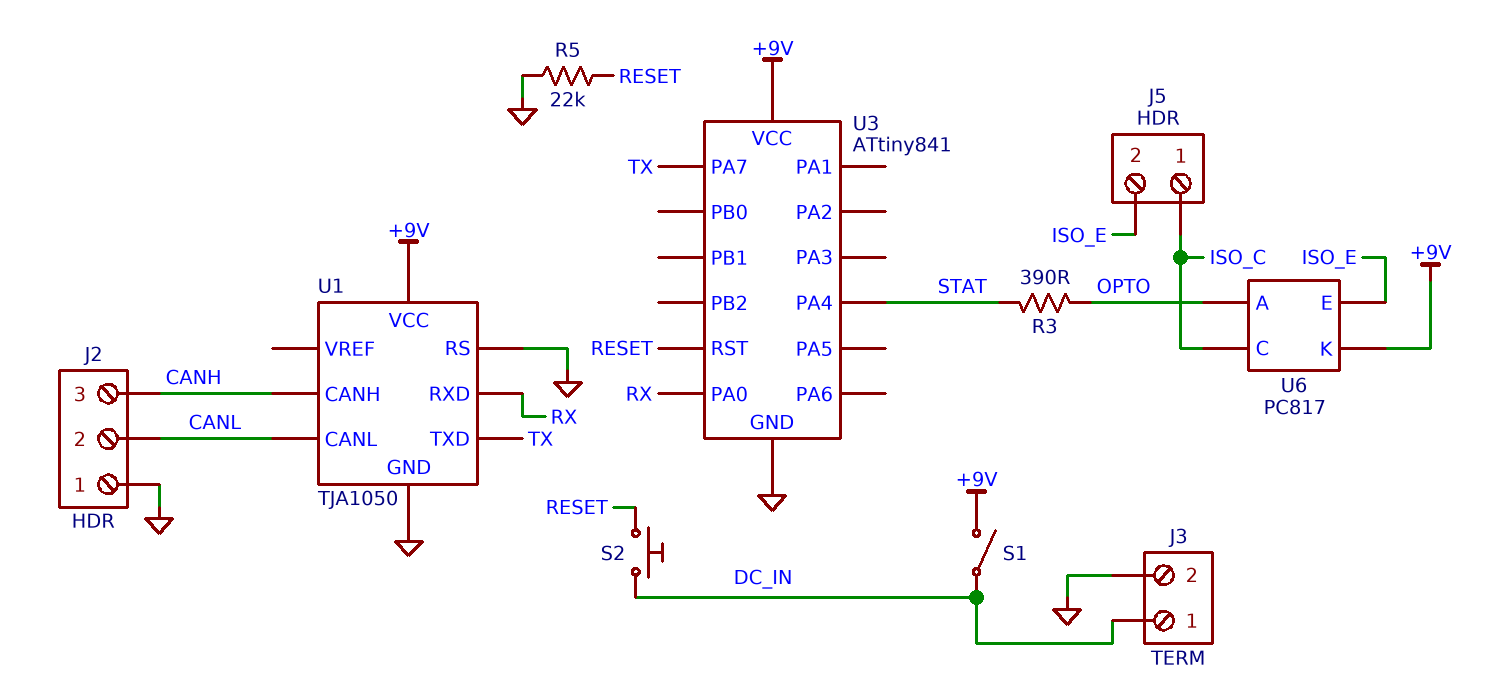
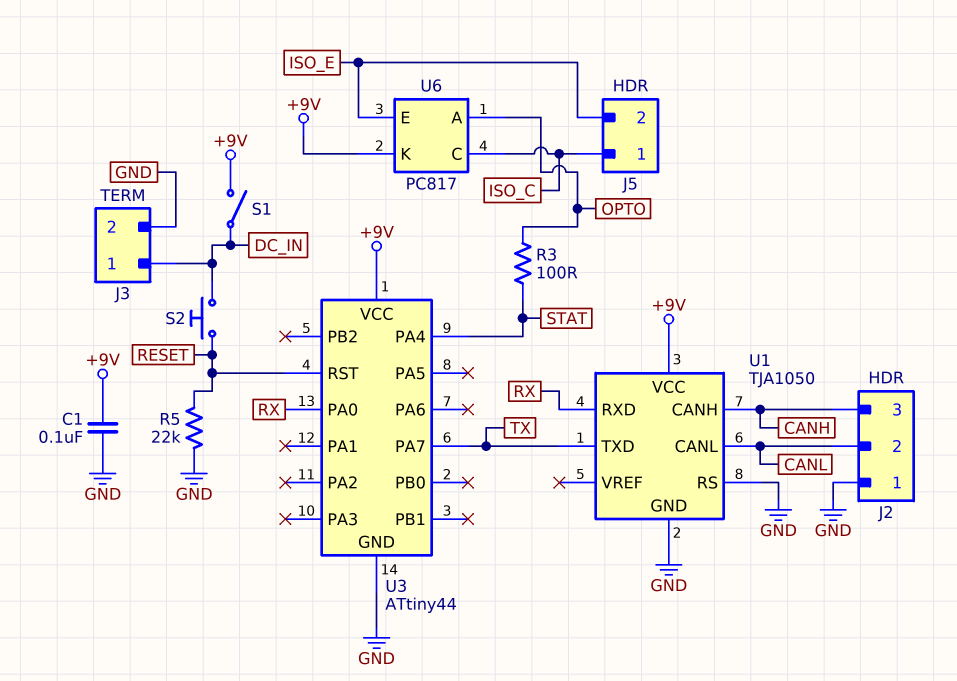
C1: none -> 100nF (+9V, GND)
R3: 390 (OPTO, STAT) -> 100 (OPTO, STAT)
U3: ATtiny841 -> ATtiny44

